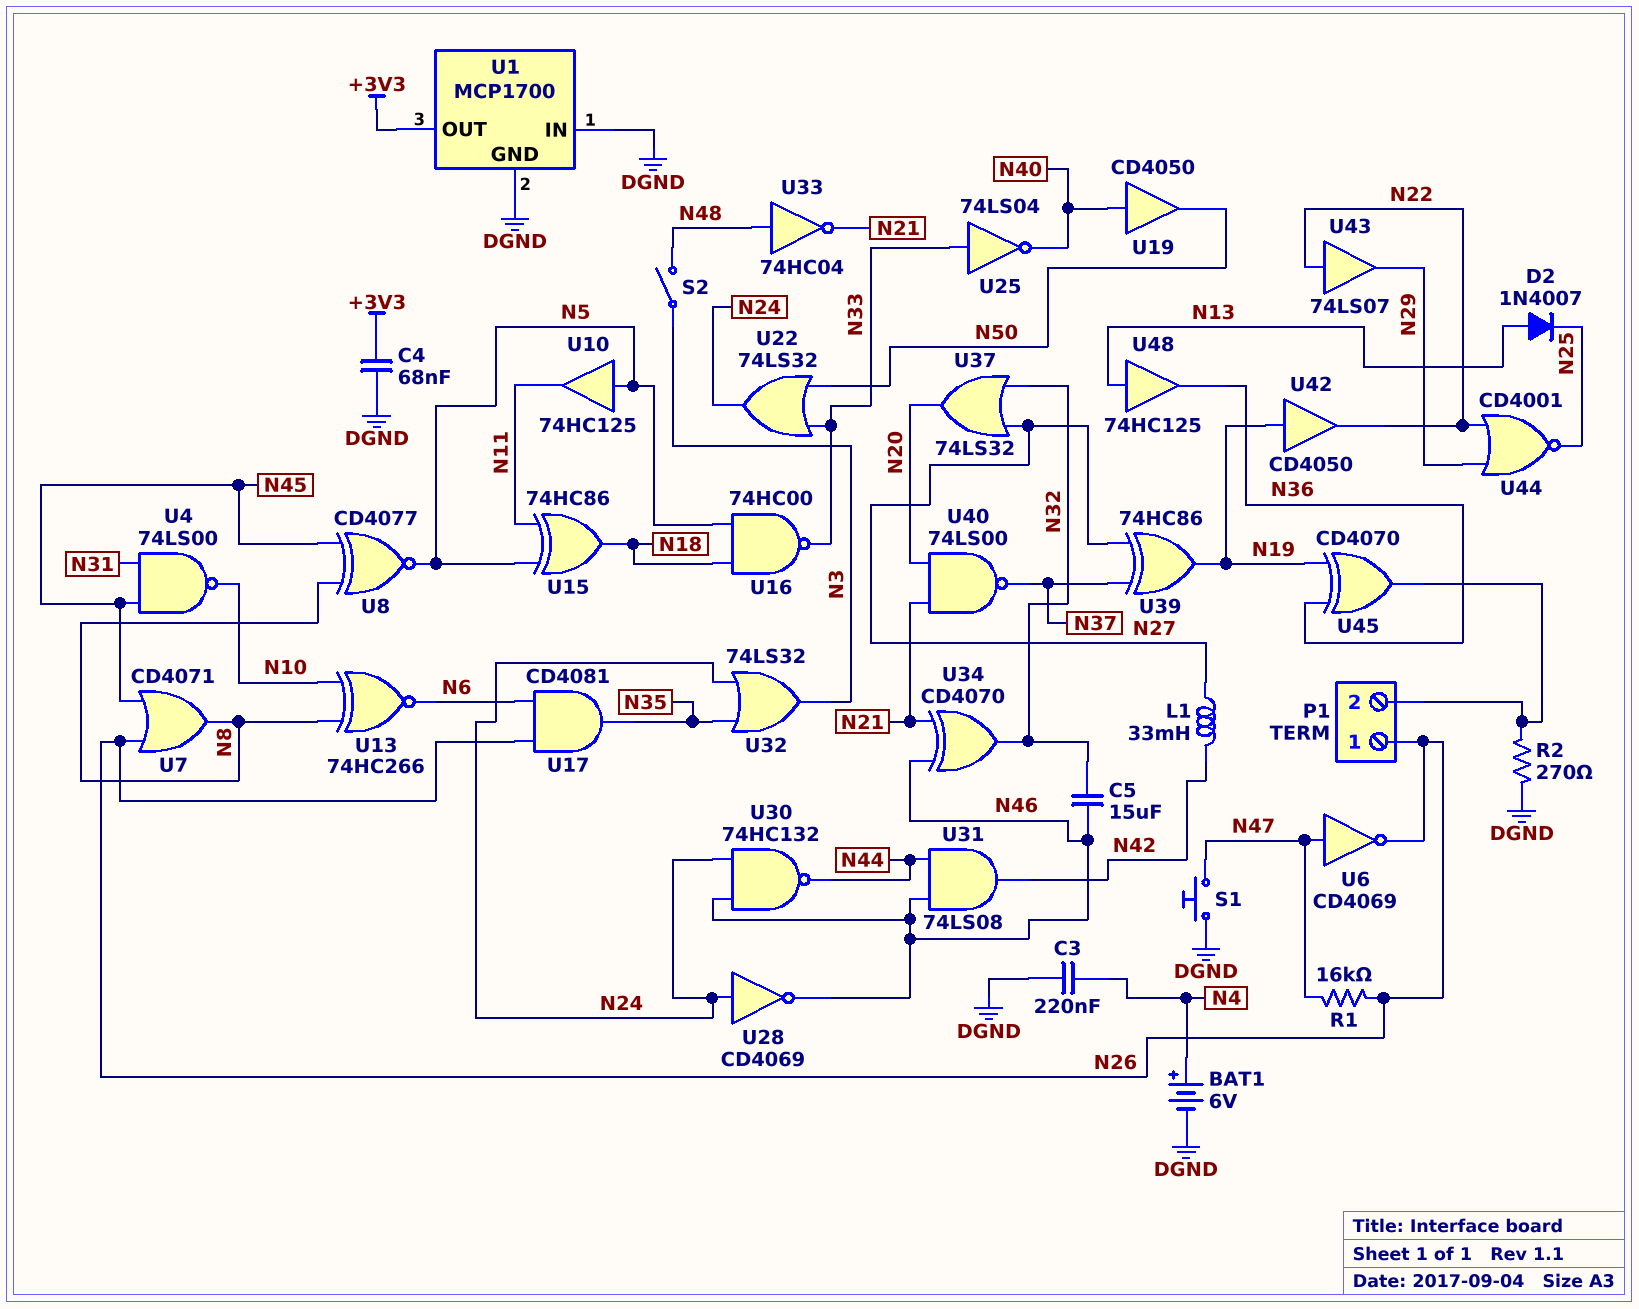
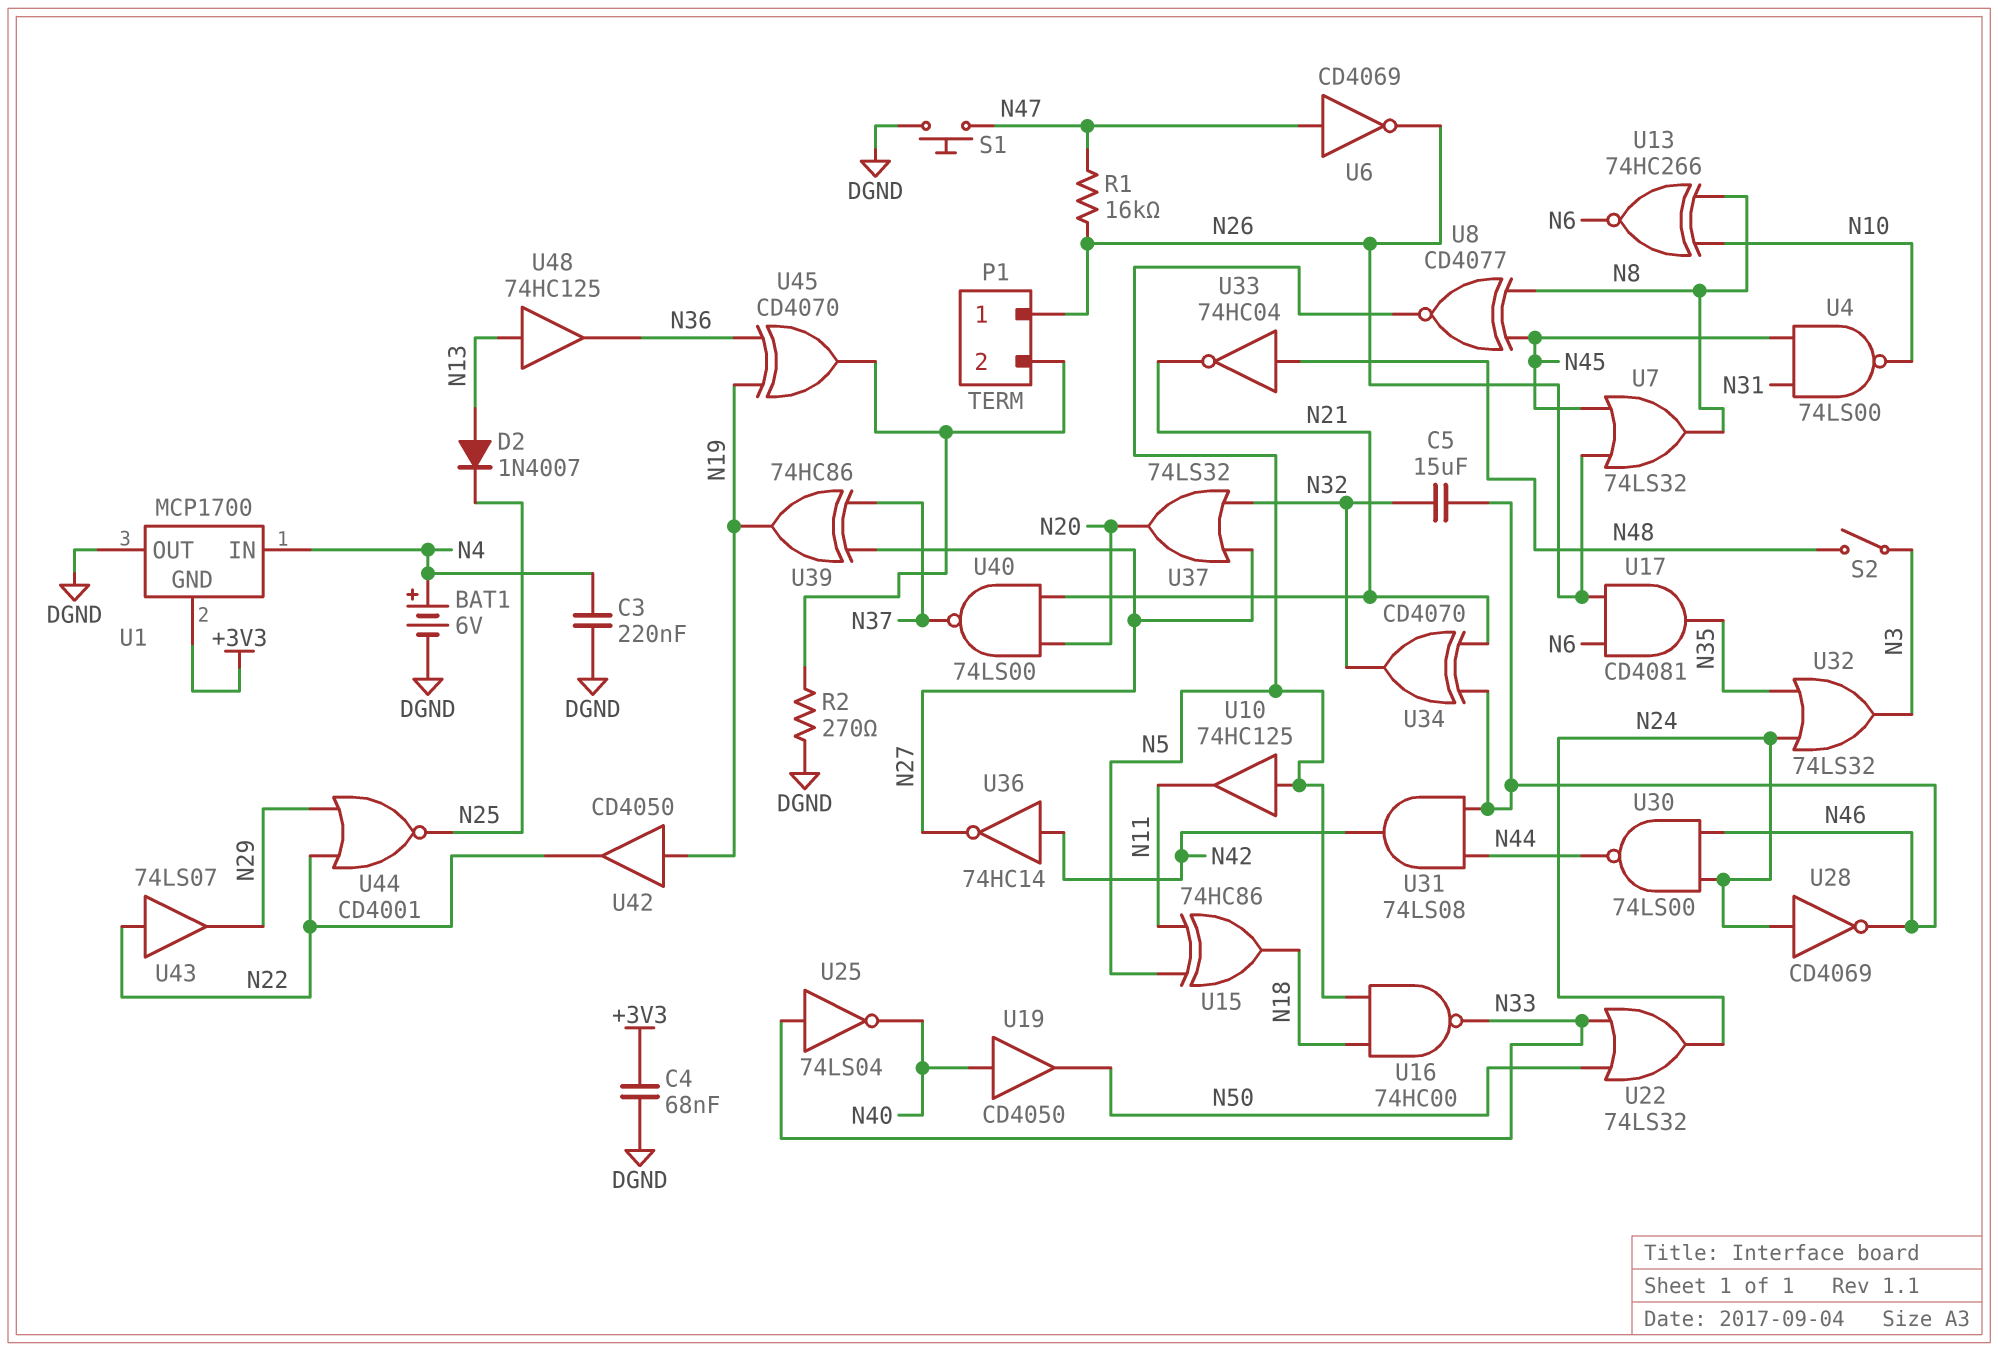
L1: 33mH (N27, N42) -> none
U1 pin GND: DGND -> +3V3
U1 pin IN: DGND -> N4
U1 pin OUT: +3V3 -> DGND
U7: OR CD4071 (in N26, in N45, out N8) -> OR 74LS32 (in N26, in N45, out N8)
U30: NAND 74HC132 (in N24, in N46, out N44) -> NAND 74LS00 (in N24, in N46, out N44)
U36: none -> NOT 74HC14 (in N42, out N27)

